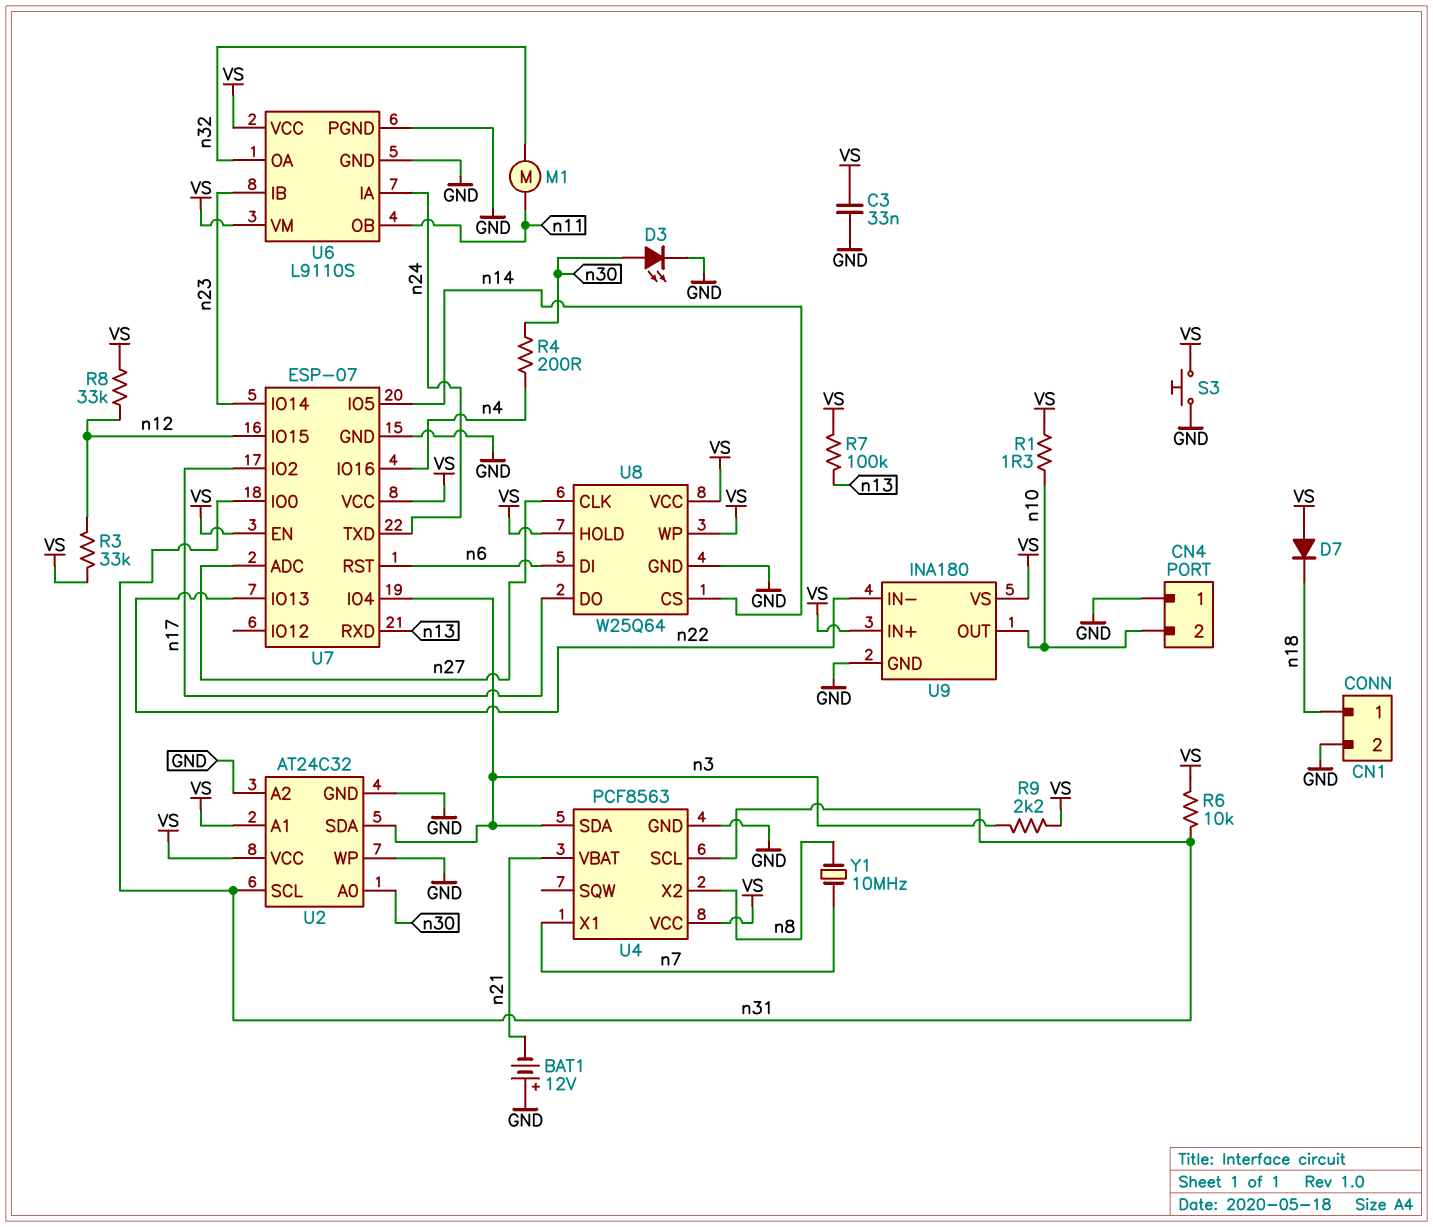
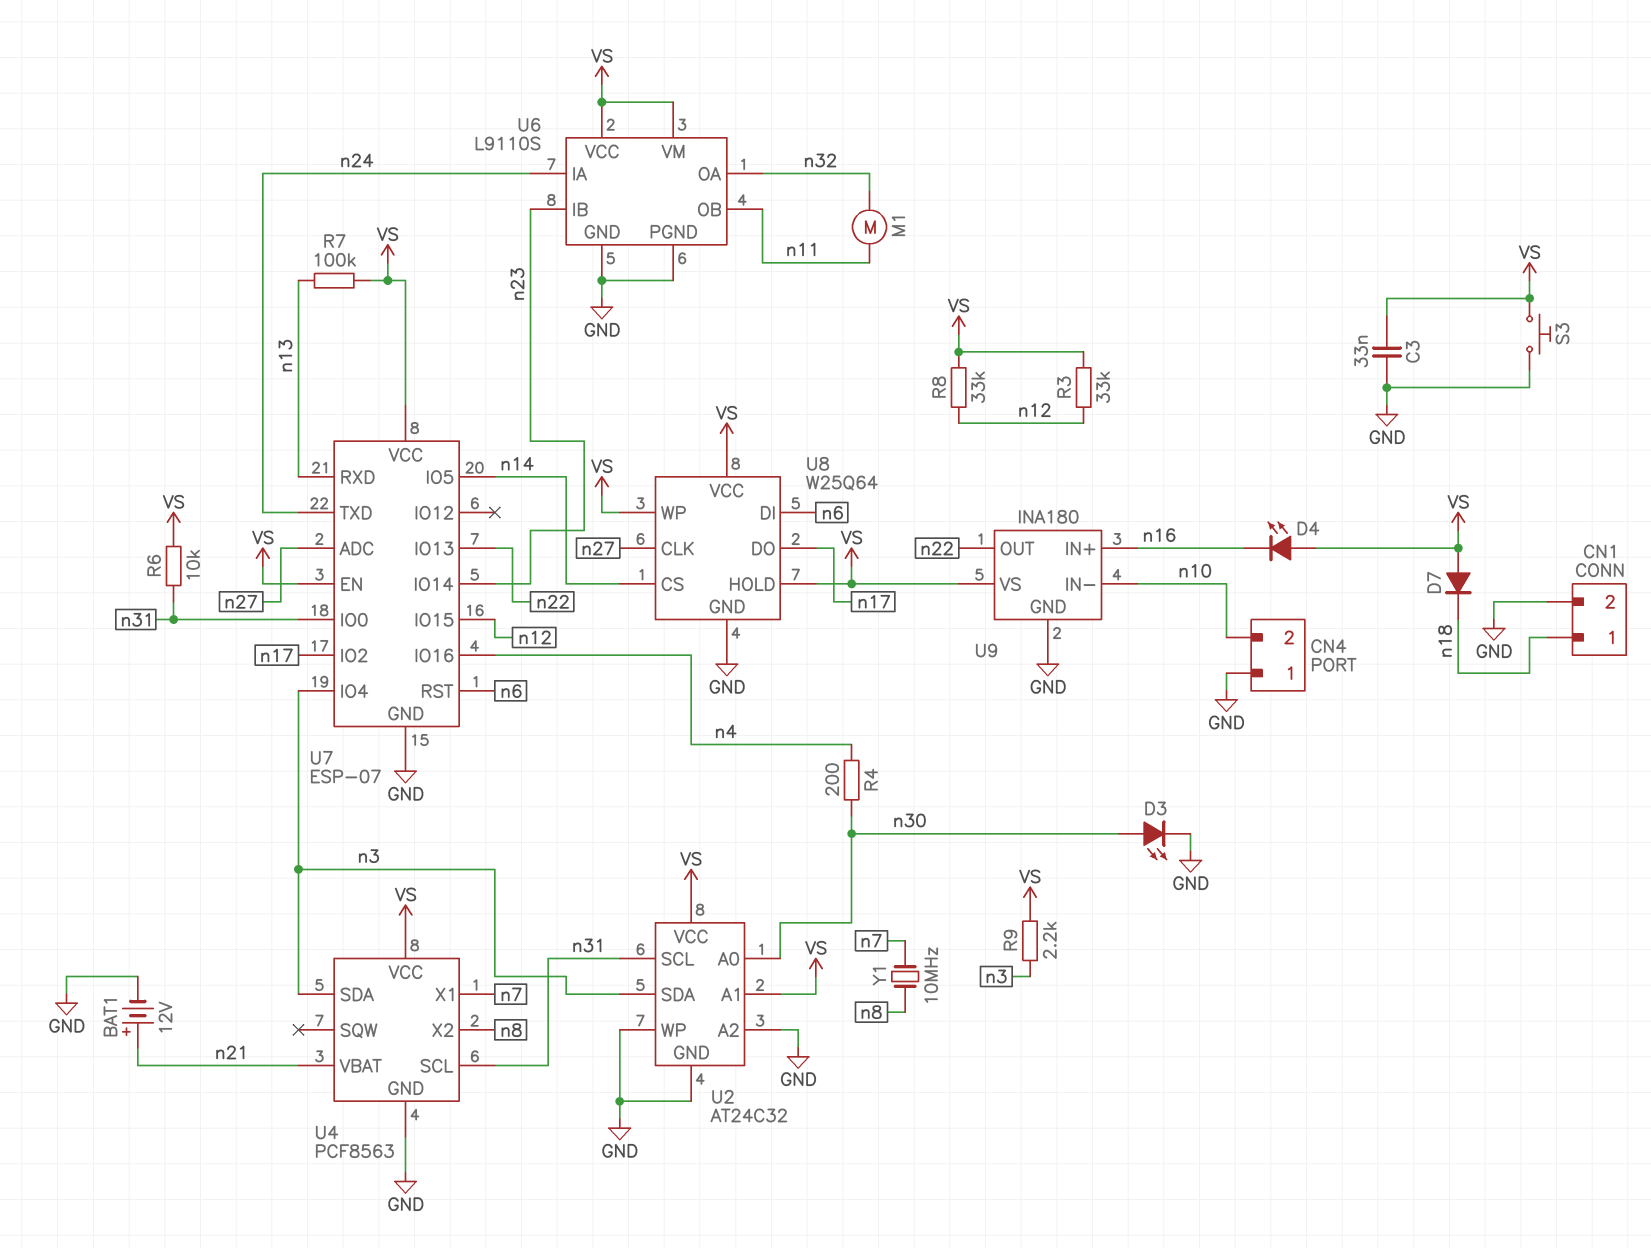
BAT1: 12V (plus GND, minus n21) -> 12V (plus n21, minus GND)
D4: none -> LED (A VS, K n16)
R1: 1.3 (VS, n10) -> none
U9 pin IN+: VS -> n16
U9 pin IN-: n22 -> n10
U9 pin OUT: n10 -> n22

